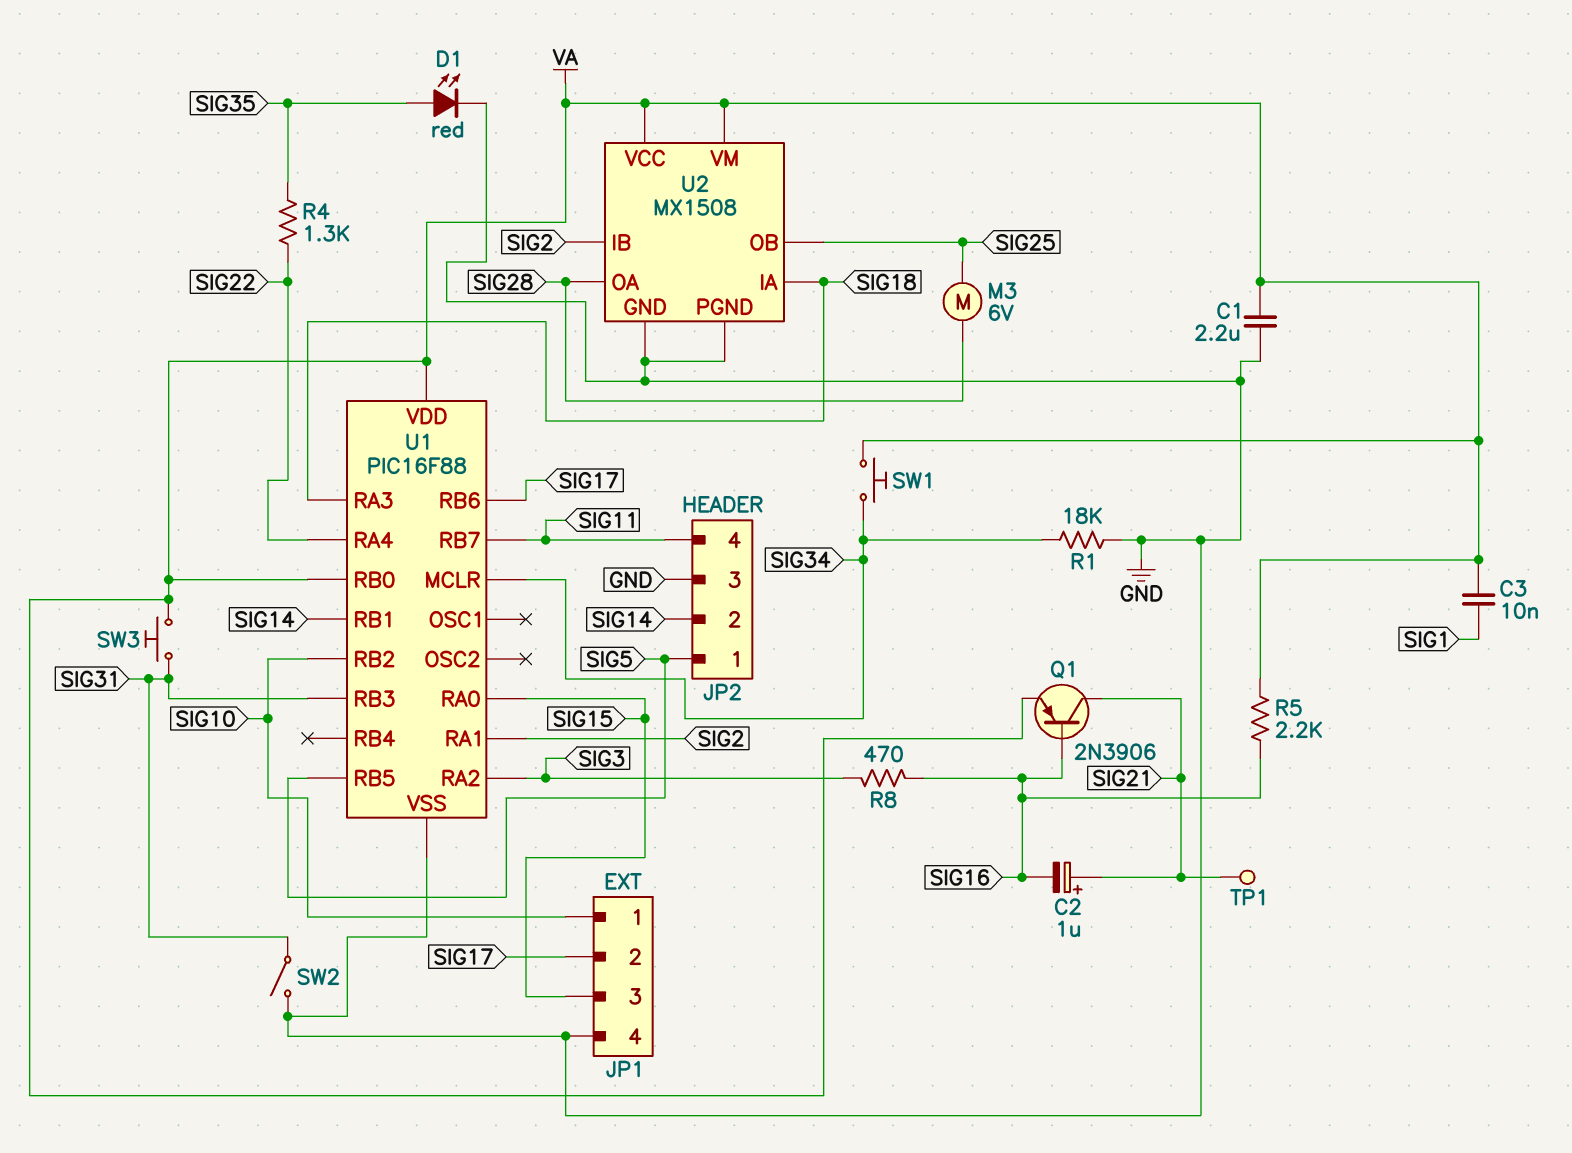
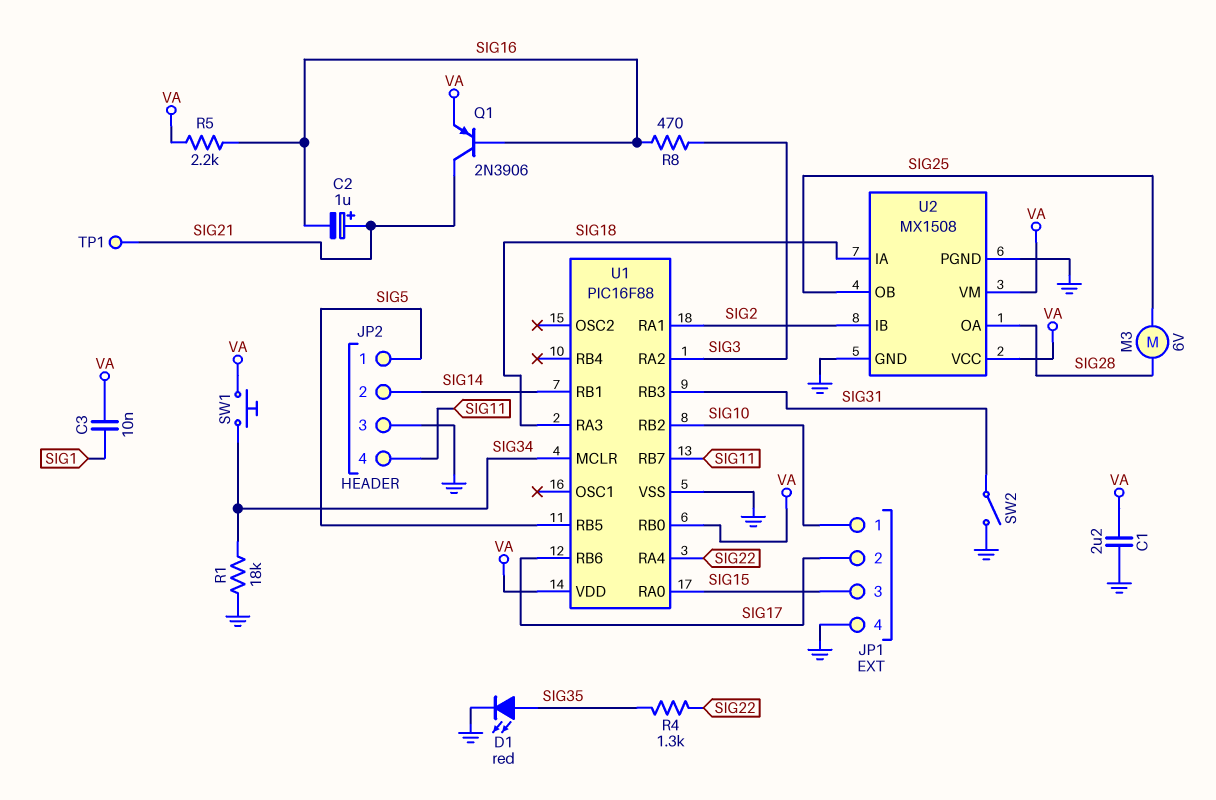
SW3: button (SIG31, VA) -> none

